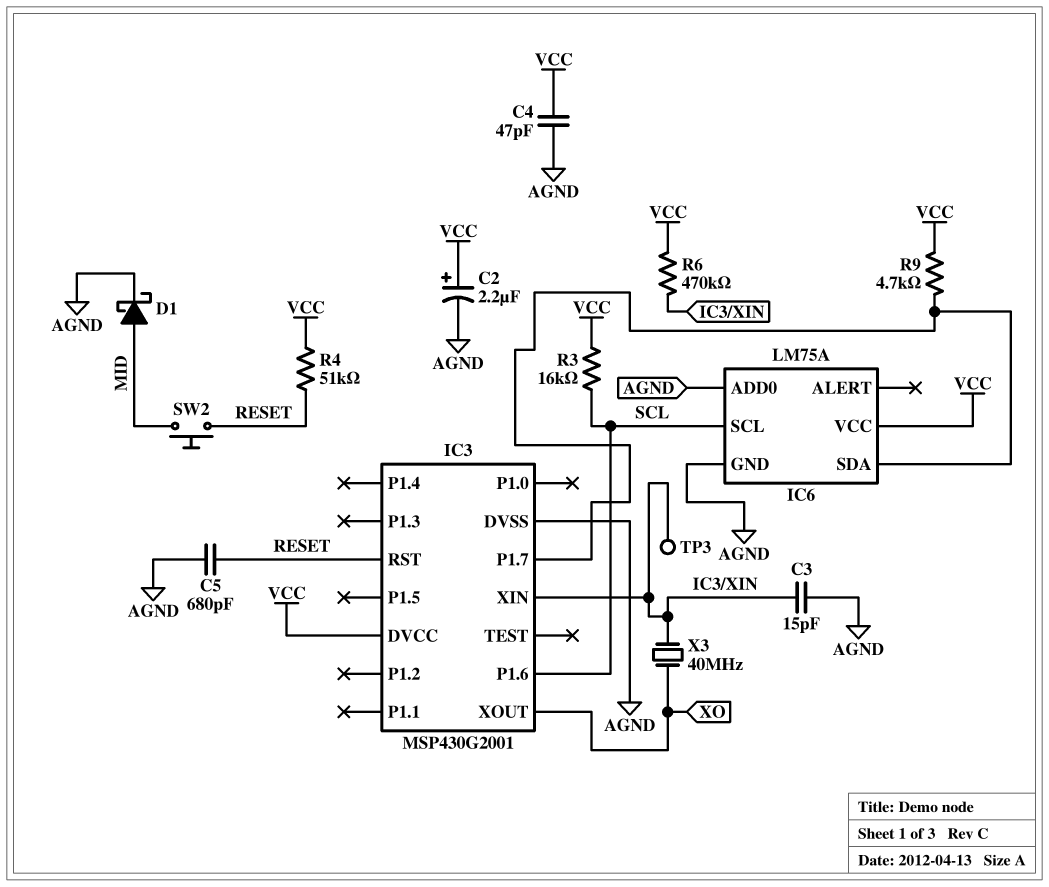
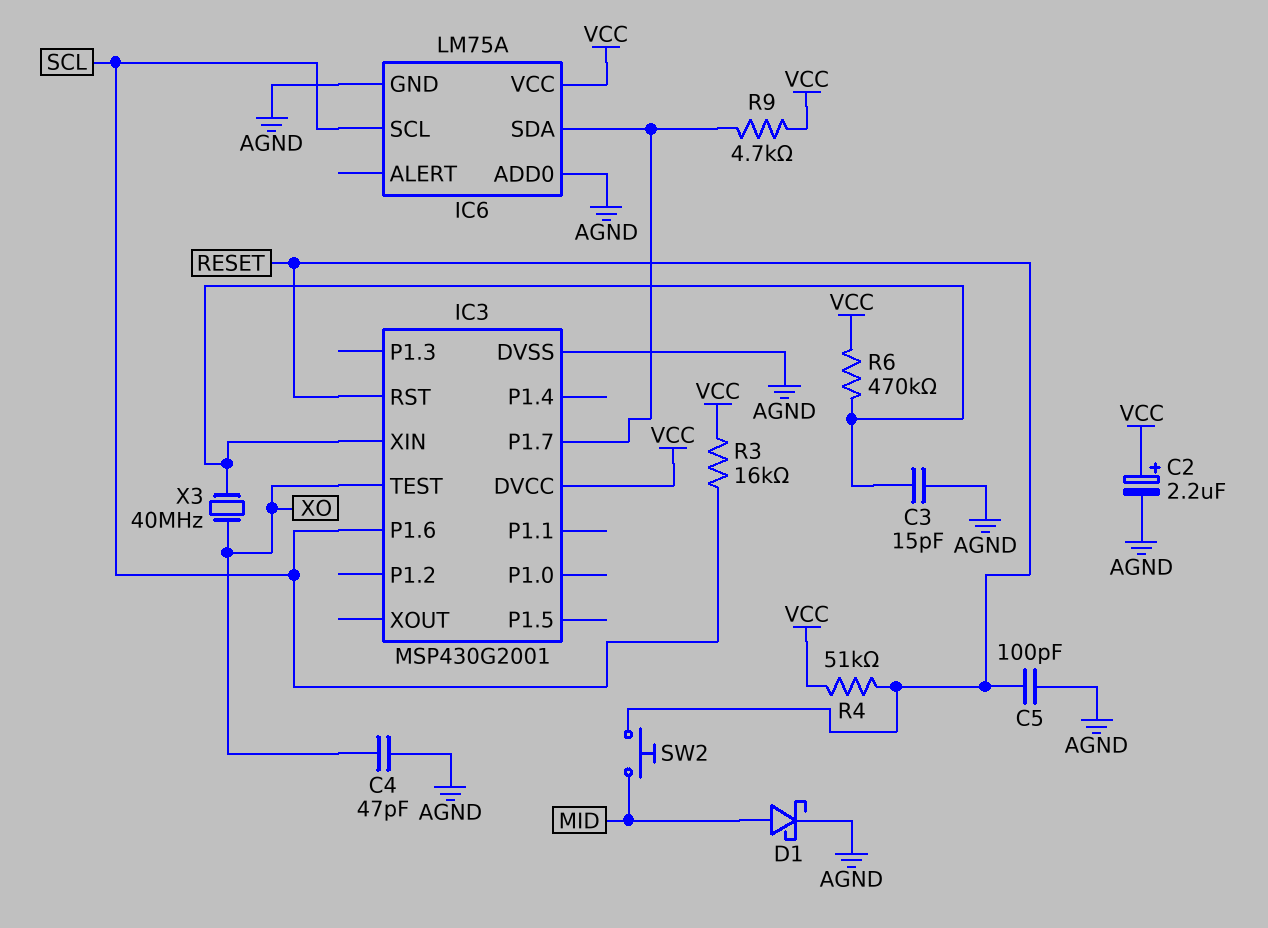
C4: 47pF (AGND, VCC) -> 47pF (AGND, XO)
C5: 680pF (AGND, RESET) -> 100pF (AGND, RESET)
IC3 pin TEST: none -> XO
IC3 pin XOUT: XO -> none
TP3: test point (IC3/XIN) -> none

